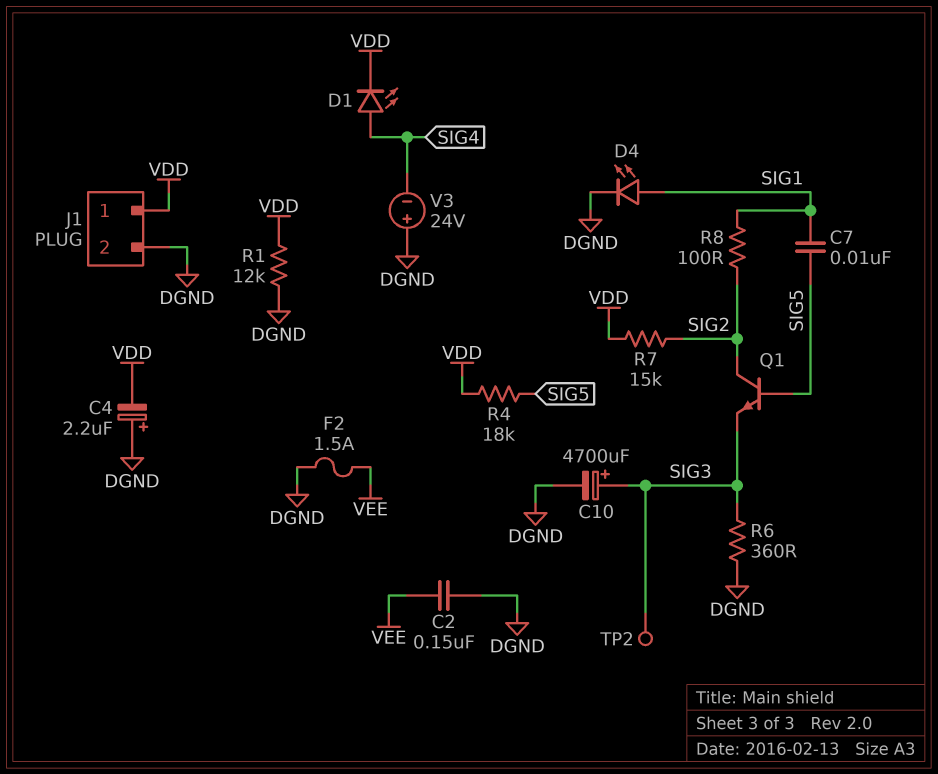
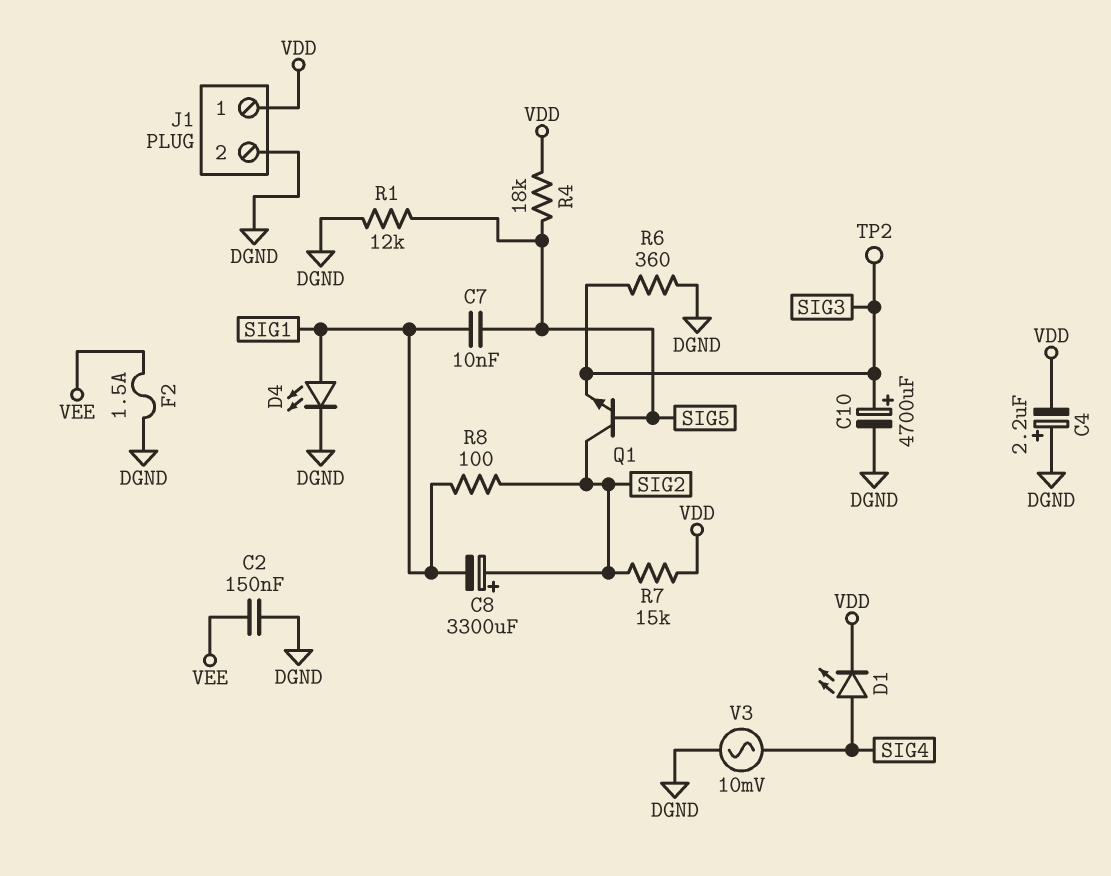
C8: none -> 3300uF (plus SIG2, minus SIG1)
R1: 12k (DGND, VDD) -> 12k (DGND, SIG5)
V3: 24V (plus DGND, minus SIG4) -> AC 10mV (DGND, SIG4)

